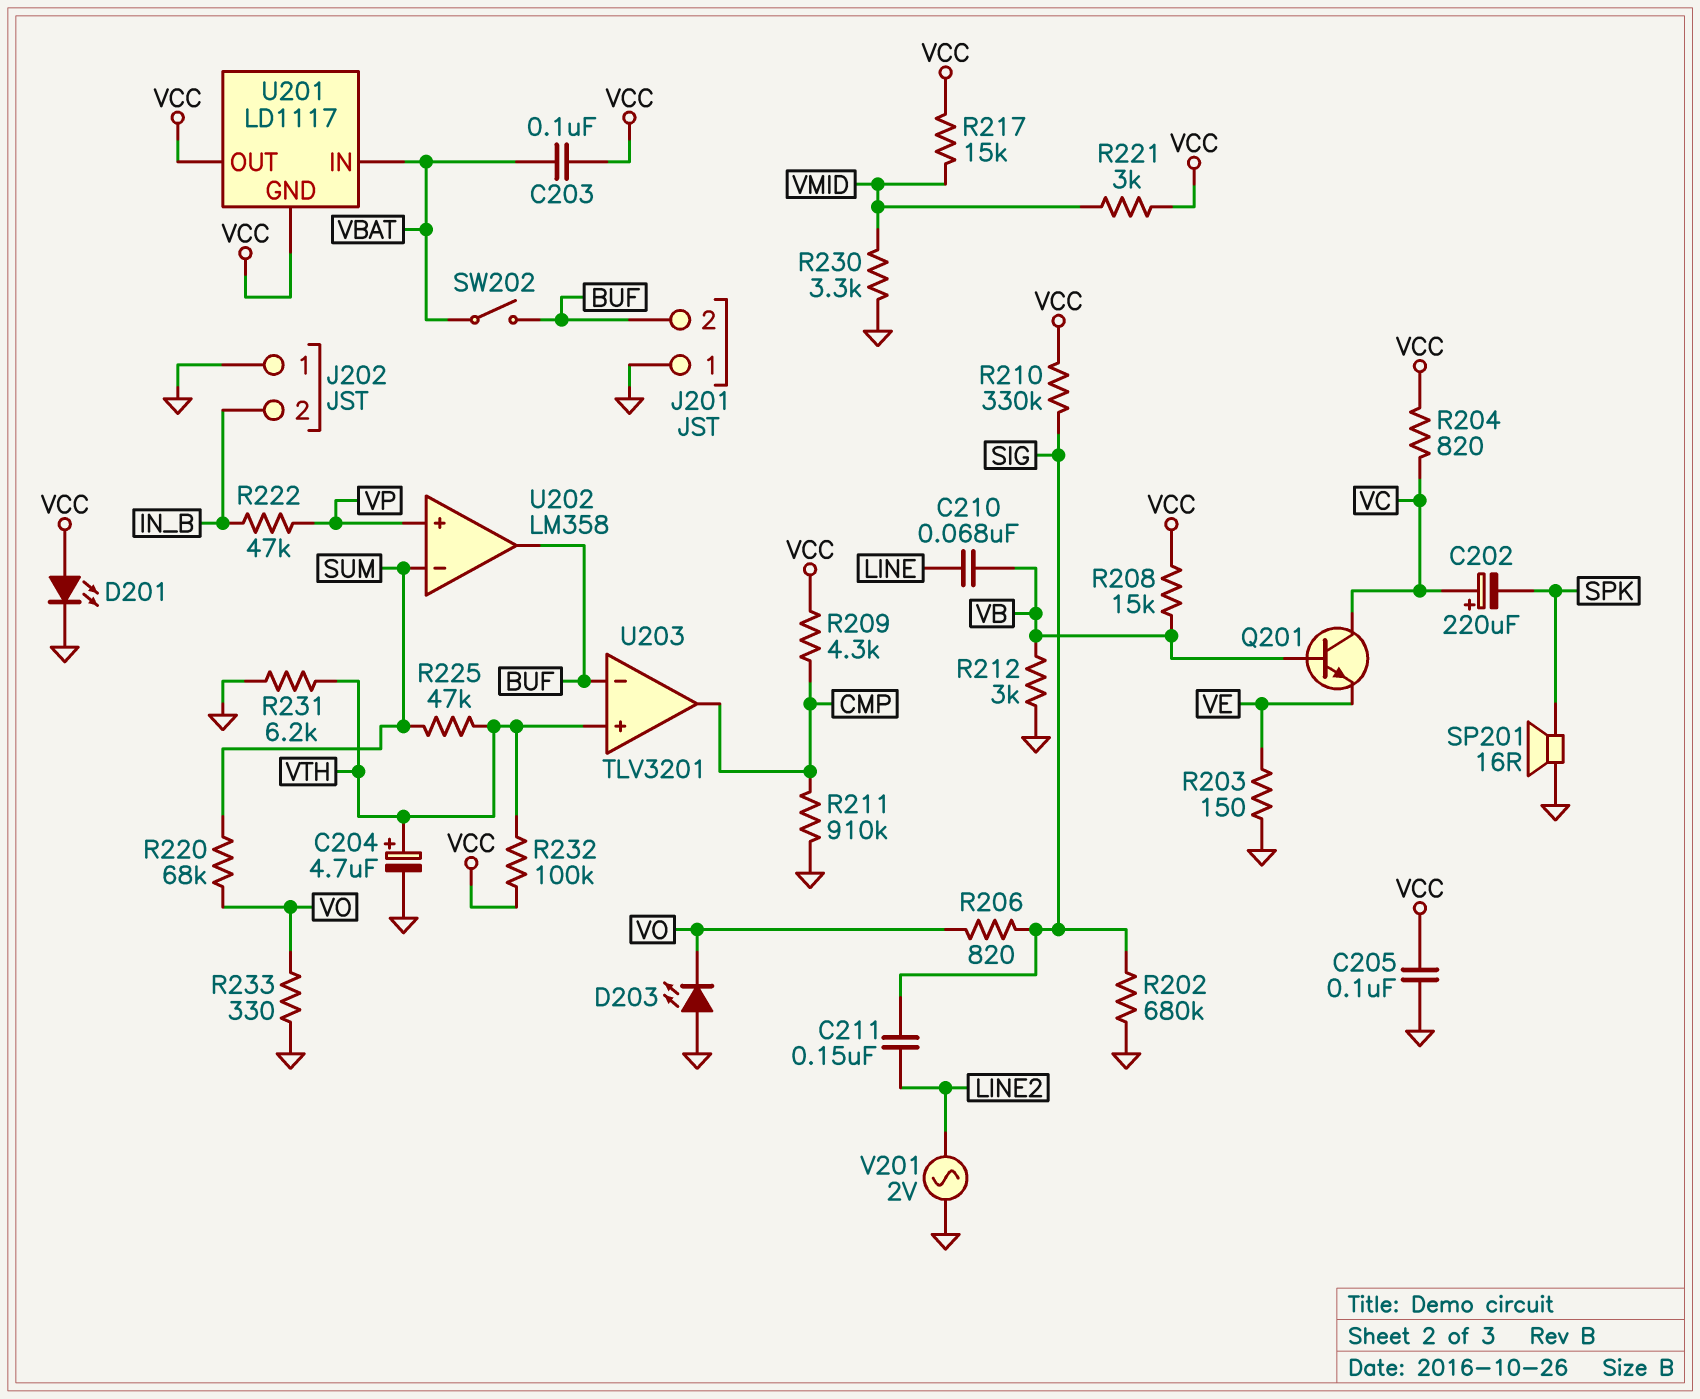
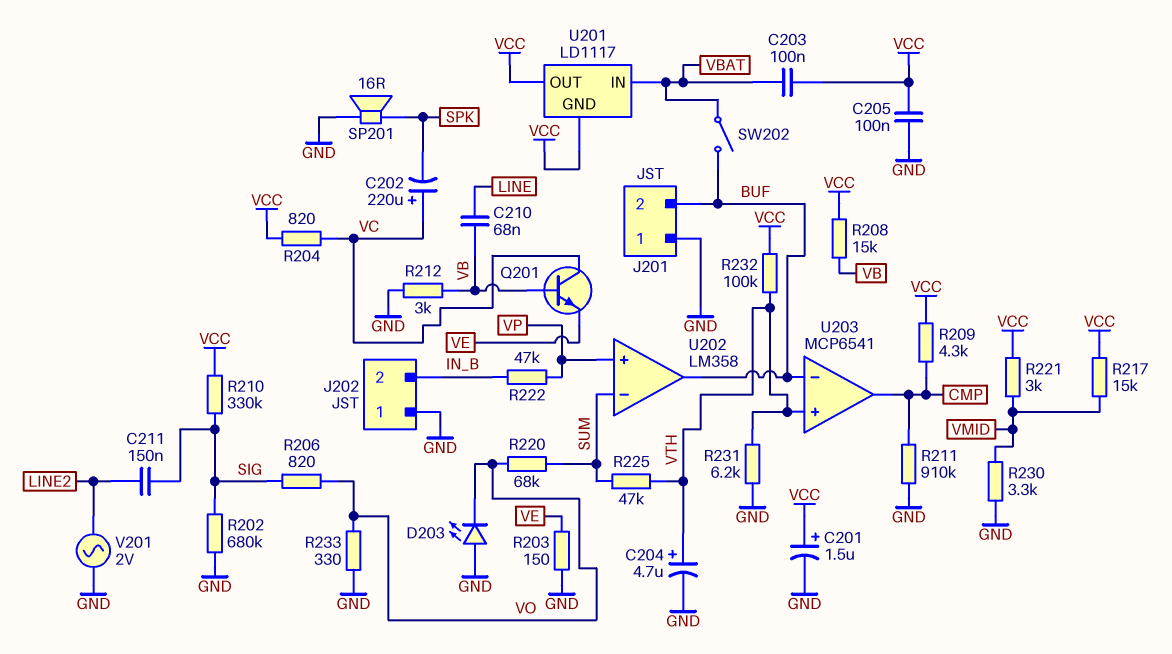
C201: none -> 1.5uF (plus VCC, minus GND)
D201: LED (A VCC, K GND) -> none
U203: TLV3201 -> MCP6541

